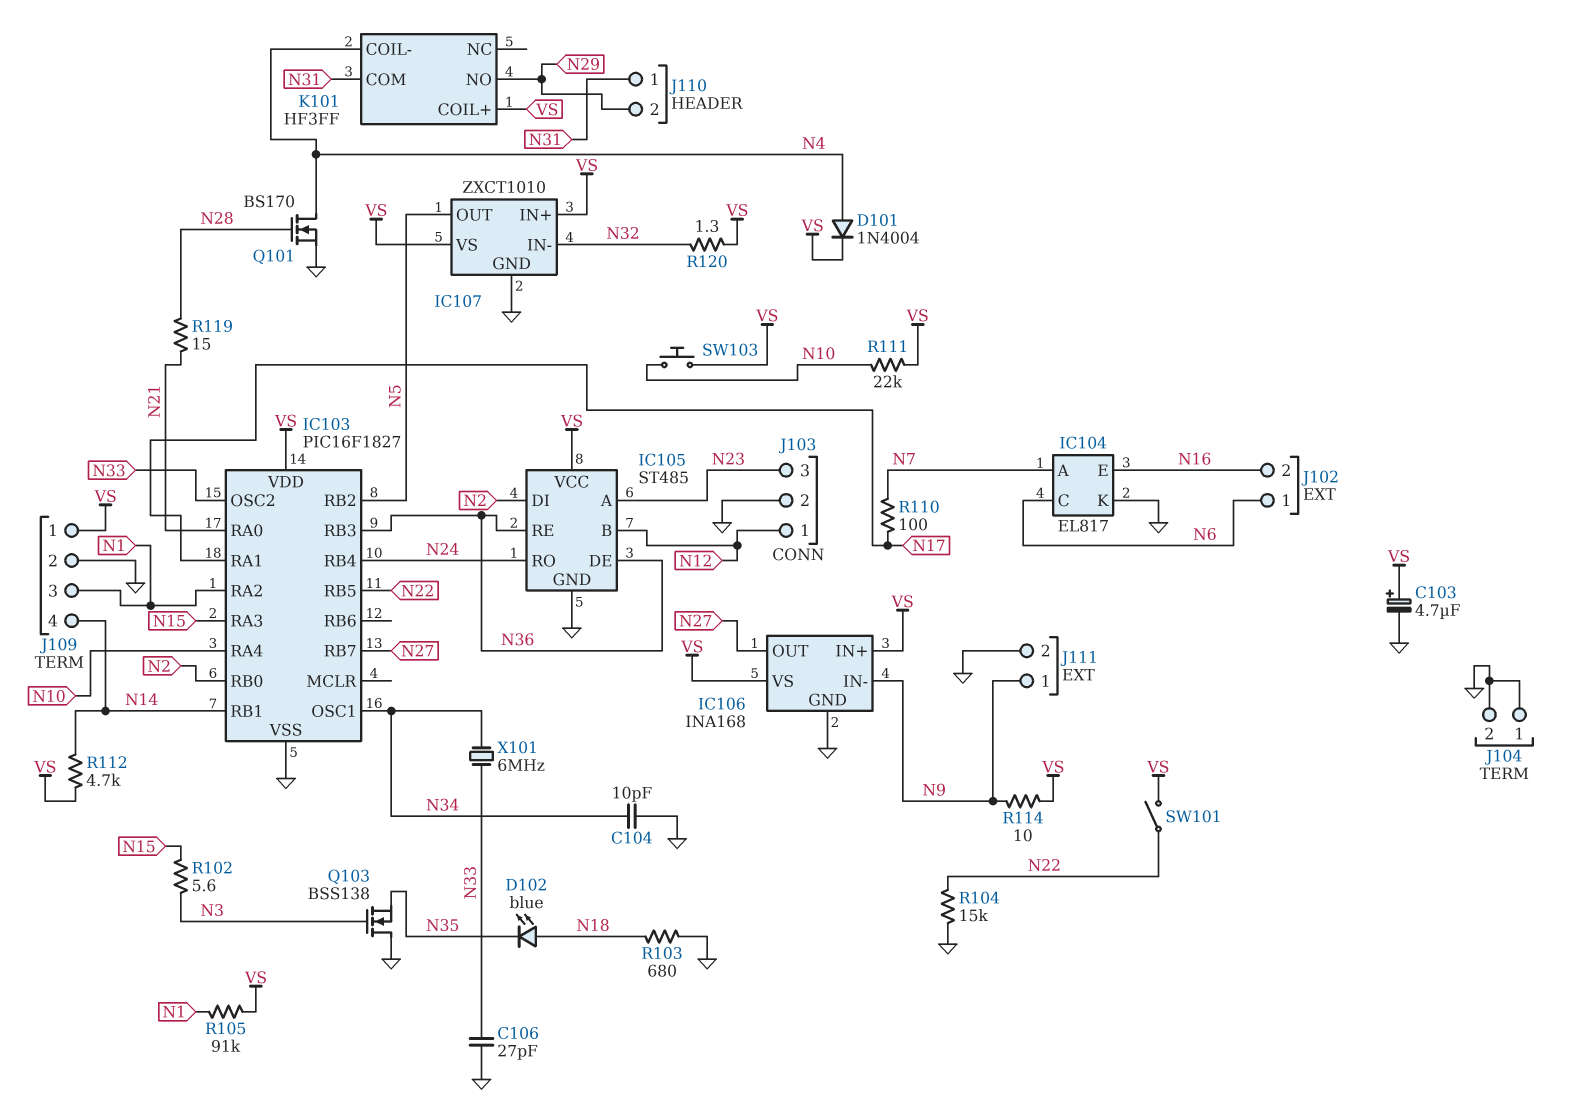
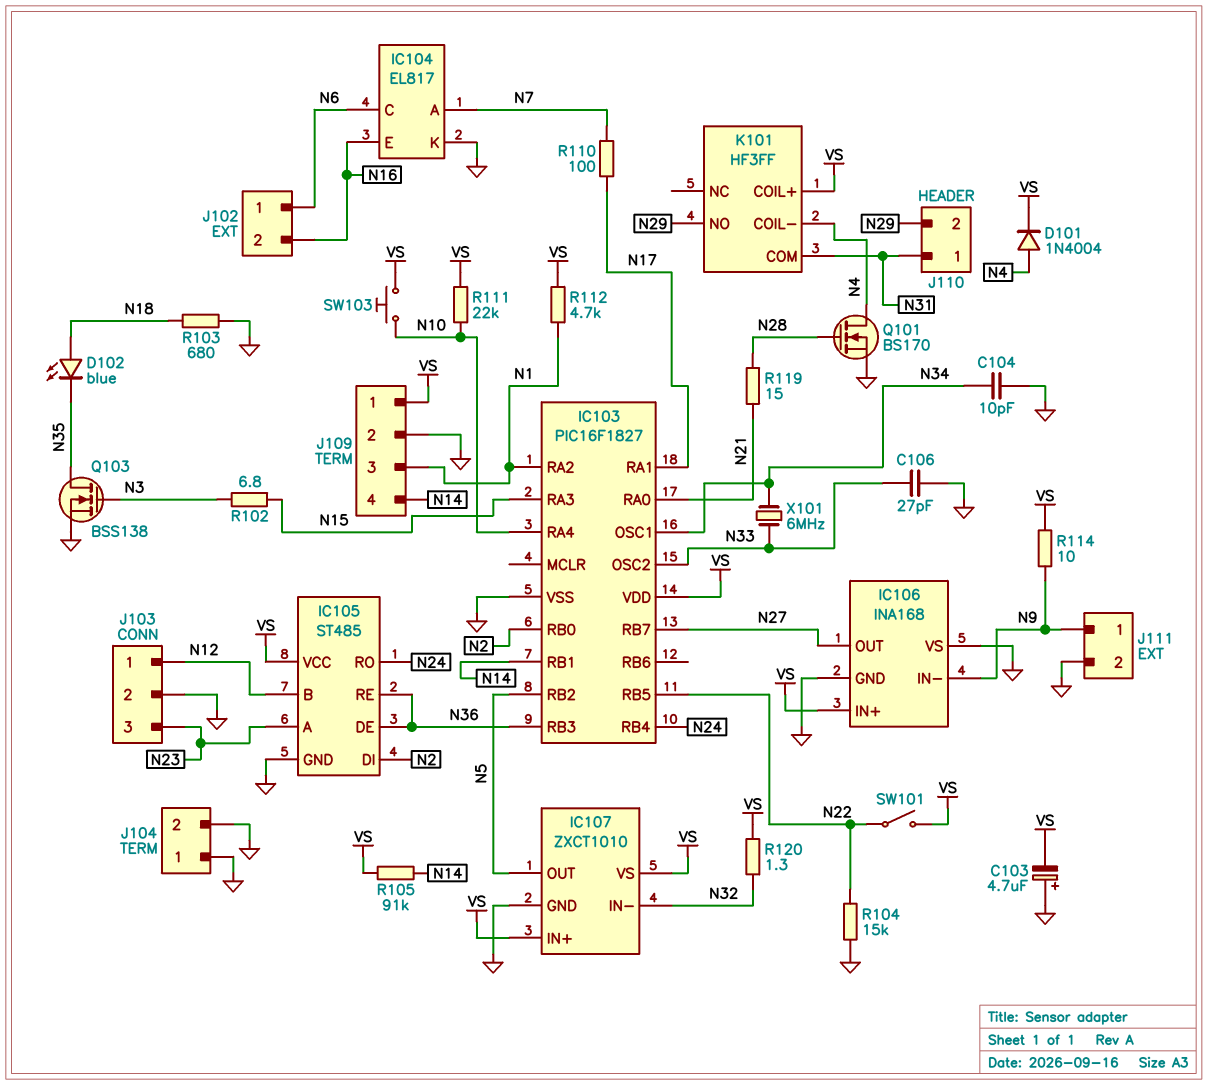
C103: 4.7uF (plus VS, minus GND) -> 4.7uF (plus GND, minus VS)
IC106 pin VS: VS -> GND
Q103: NMOS BSS138 (G N3, D GND, S N35) -> NMOS BSS138 (G N3, D N35, S GND)
R102: 5.6 (N3, N15) -> 6.8 (N3, N15)
R105: 91k (N1, VS) -> 91k (N14, VS)
R112: 4.7k (N14, VS) -> 4.7k (N1, VS)

